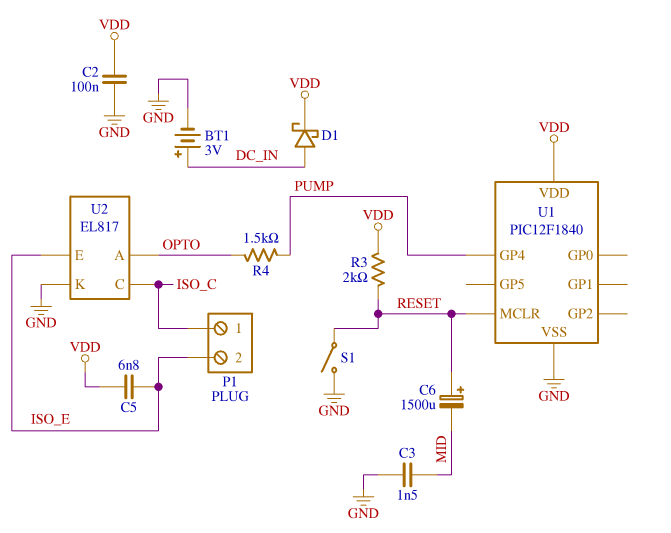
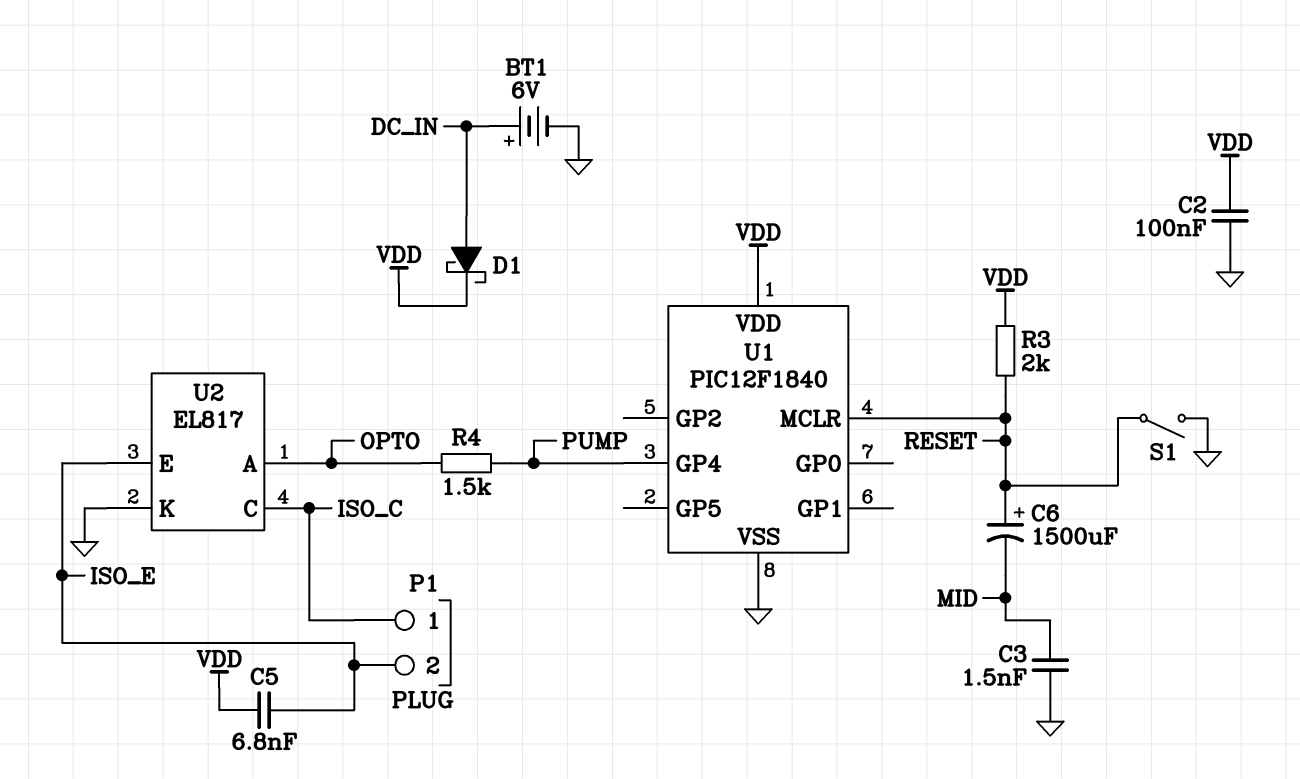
BT1: 3V (plus DC_IN, minus GND) -> 6V (plus DC_IN, minus GND)

